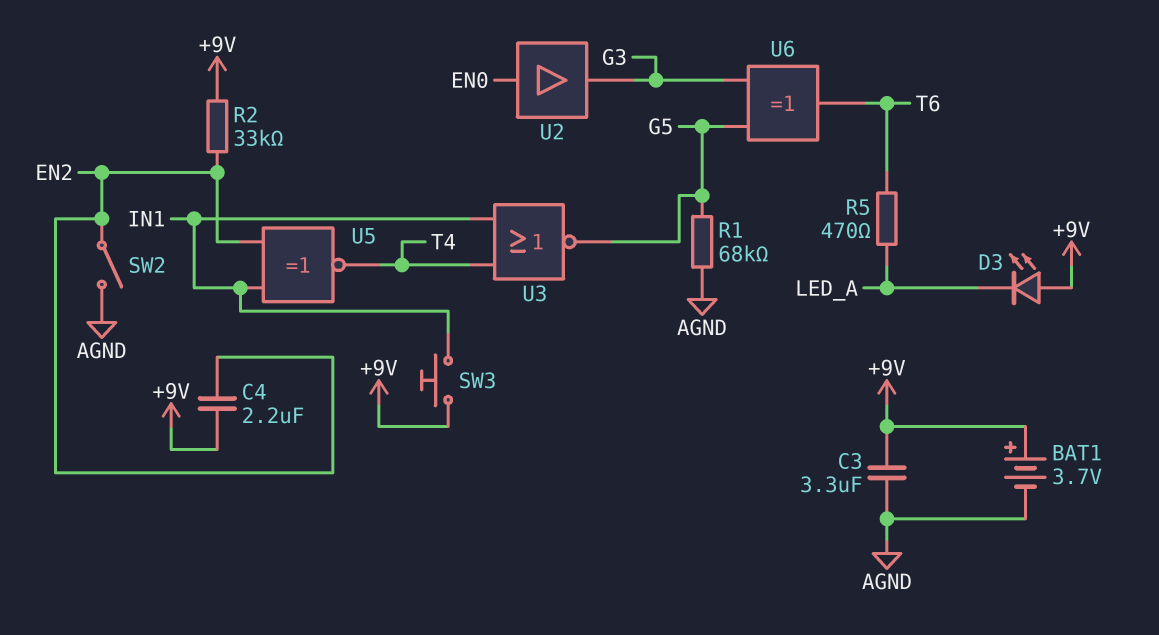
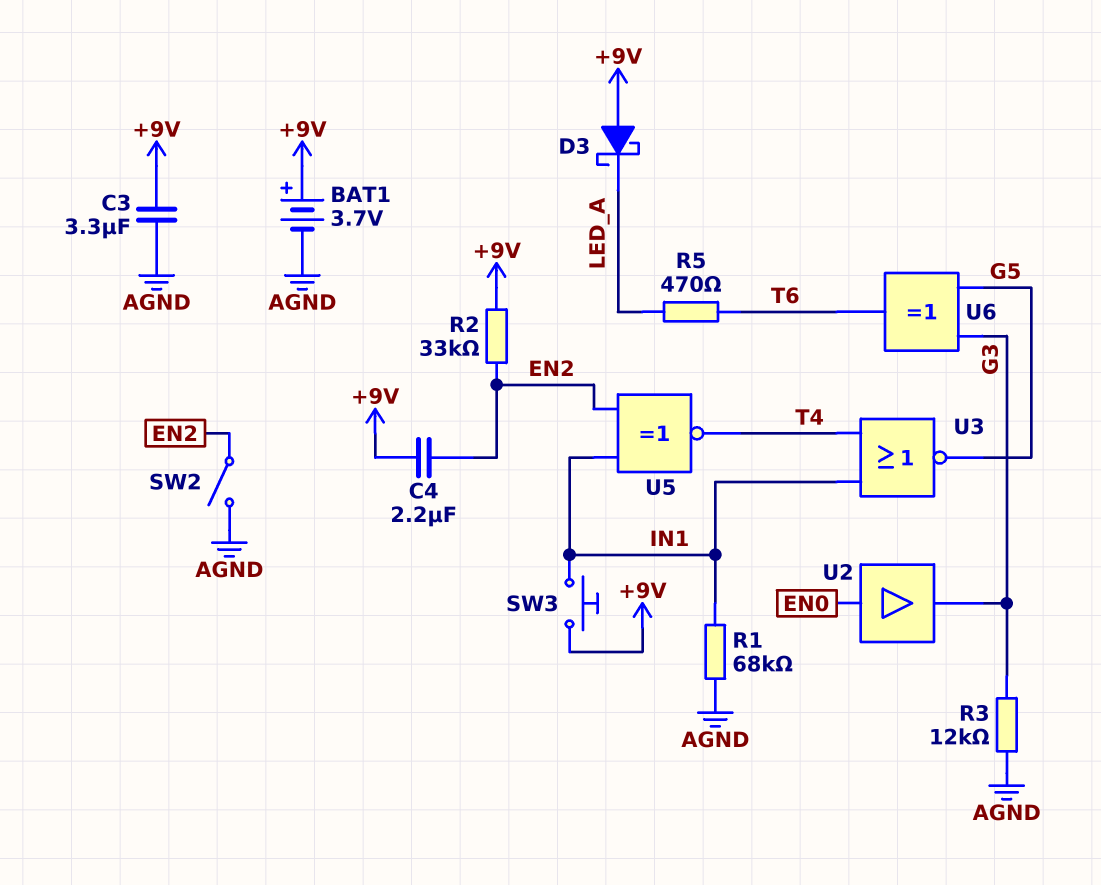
D3: LED (A +9V, K LED_A) -> schottky (A +9V, K LED_A)
R1: 68k (AGND, G5) -> 68k (AGND, IN1)
R3: none -> 12k (AGND, G3)

